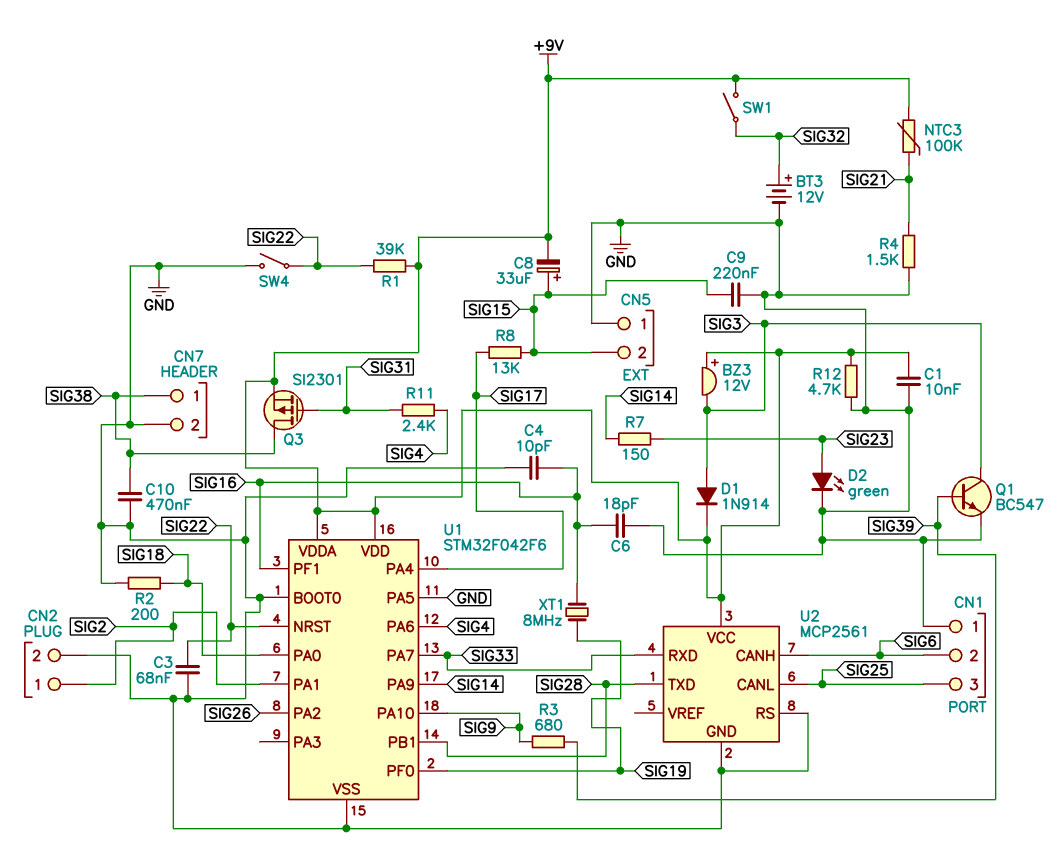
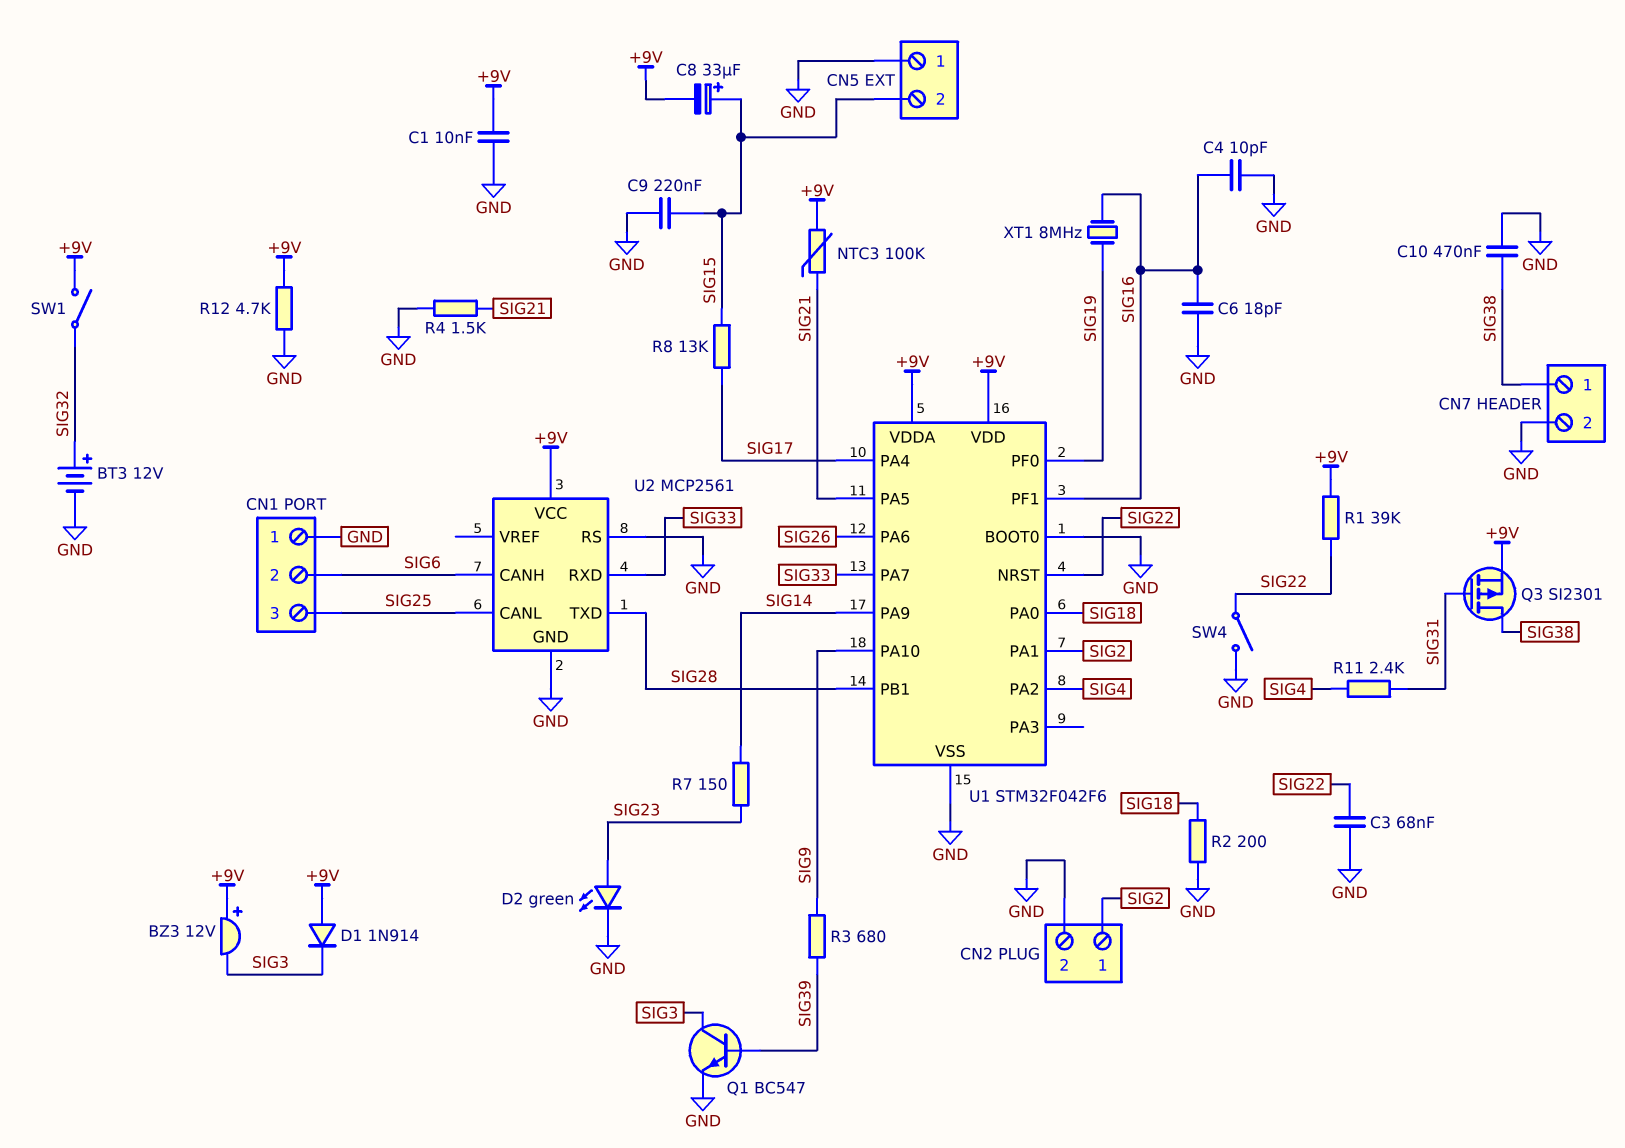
D1: diode 1N914 (A SIG3, K +9V) -> diode 1N914 (A +9V, K SIG3)
U1 pin PA2: SIG26 -> SIG4
U1 pin PA5: GND -> SIG21
U1 pin PA6: SIG4 -> SIG26

